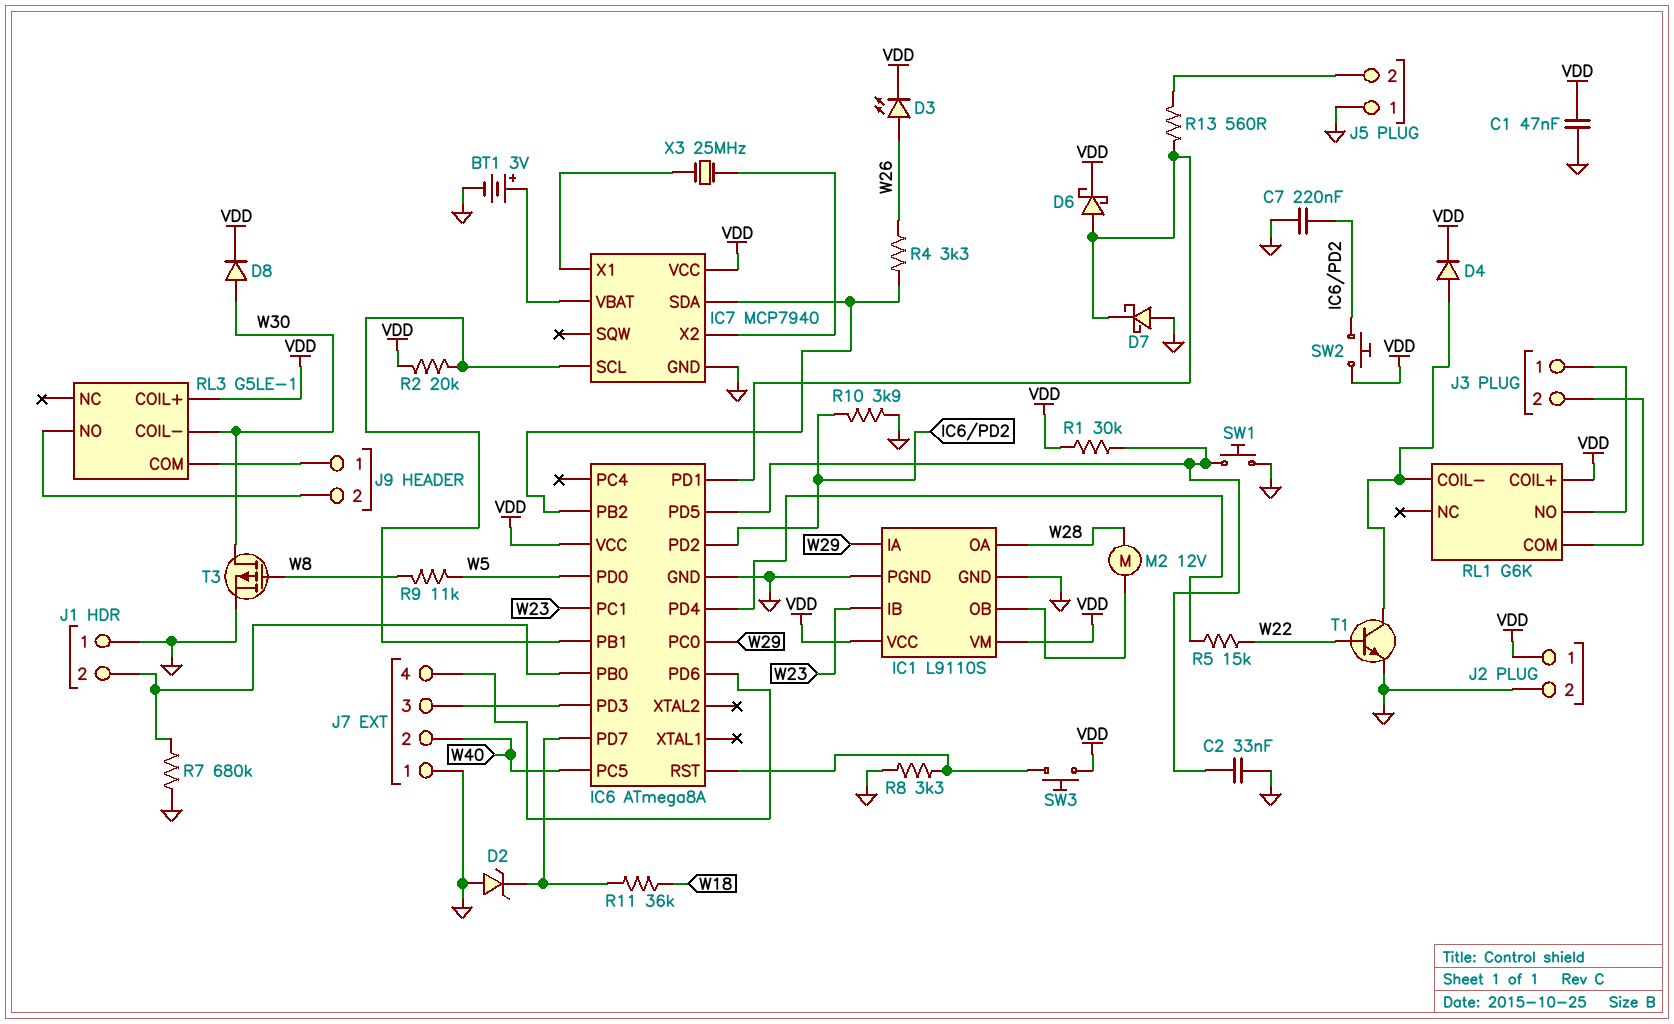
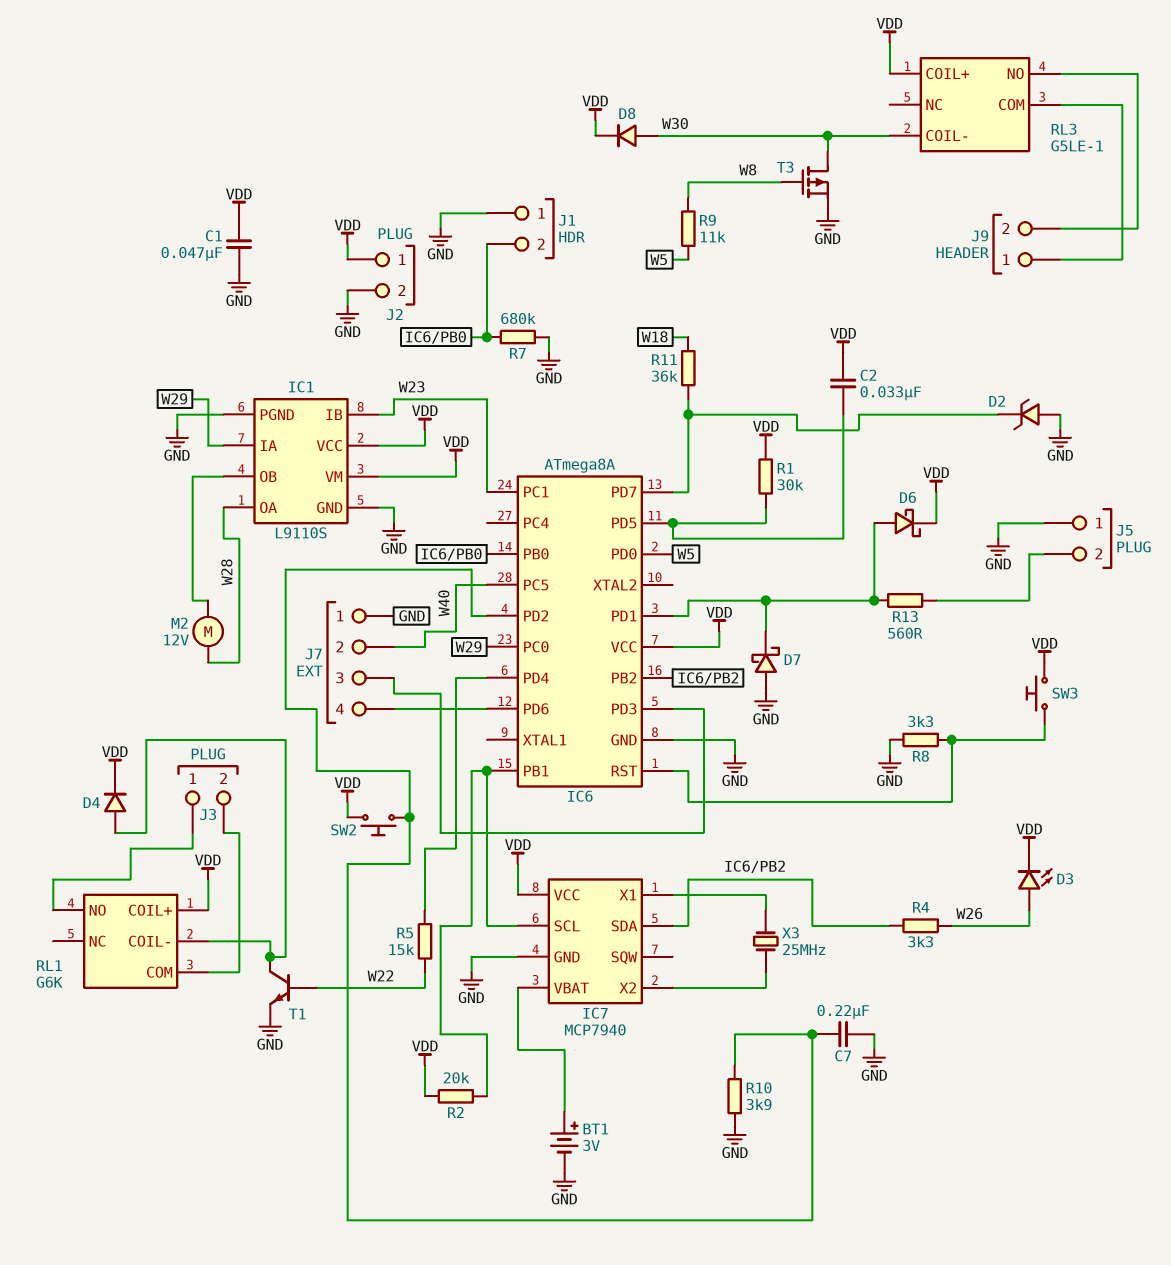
C2: 33nF (GND, IC6/PD5) -> 33nF (IC6/PD5, VDD)
SW1: button (GND, IC6/PD5) -> none

